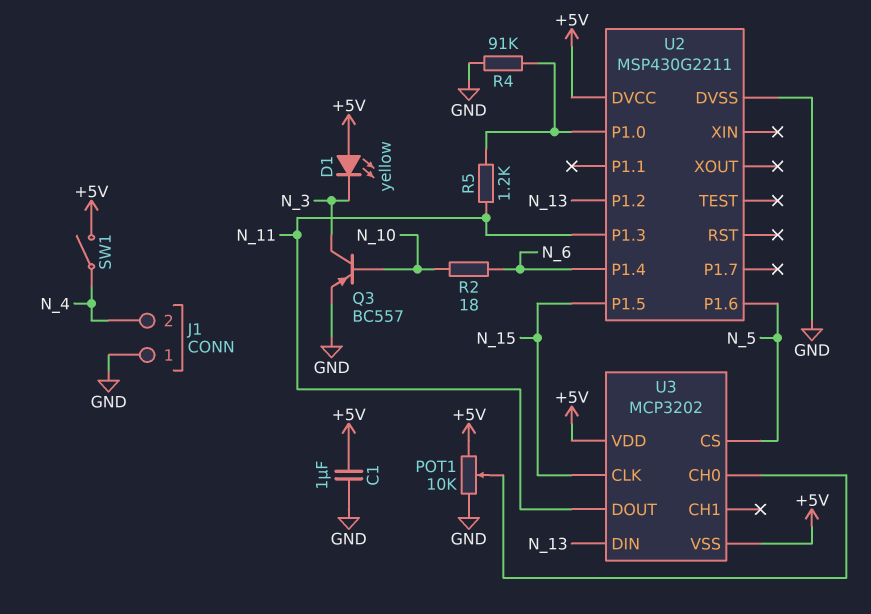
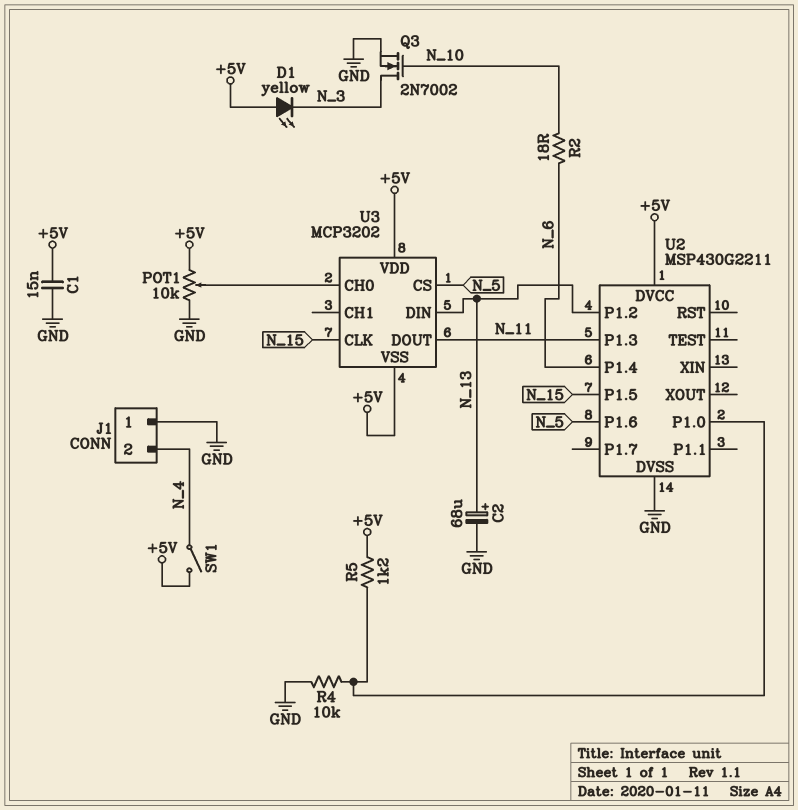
C1: 1uF (+5V, GND) -> 15nF (+5V, GND)
C2: none -> 68uF (plus N_13, minus GND)
Q3: PNP BC557 (B N_10, C N_3, E GND) -> NMOS 2N7002 (G N_10, D N_3, S GND)
R4: 91k (GND, U2/P1.0) -> 10k (GND, U2/P1.0)
R5: 1.2k (N_11, U2/P1.0) -> 1.2k (+5V, U2/P1.0)

